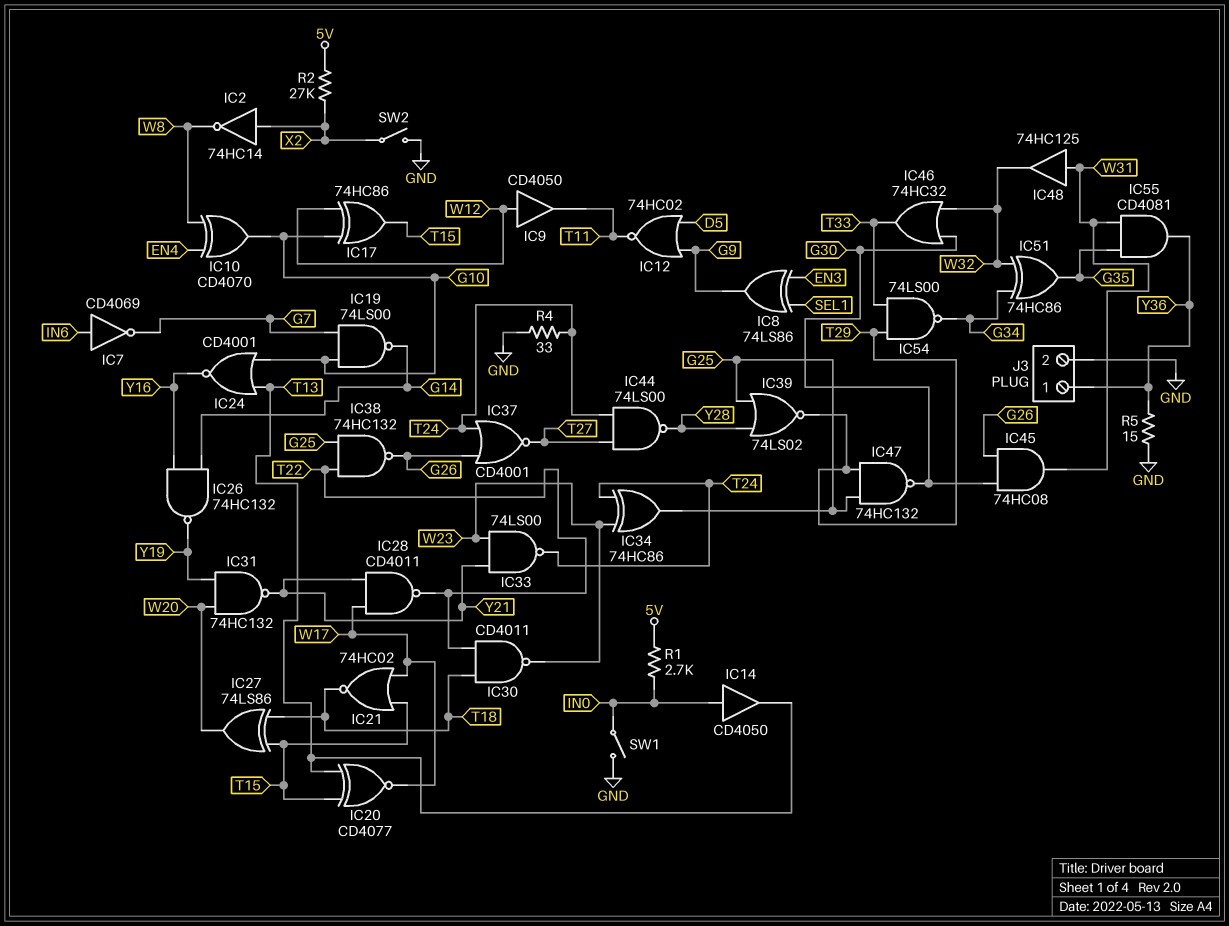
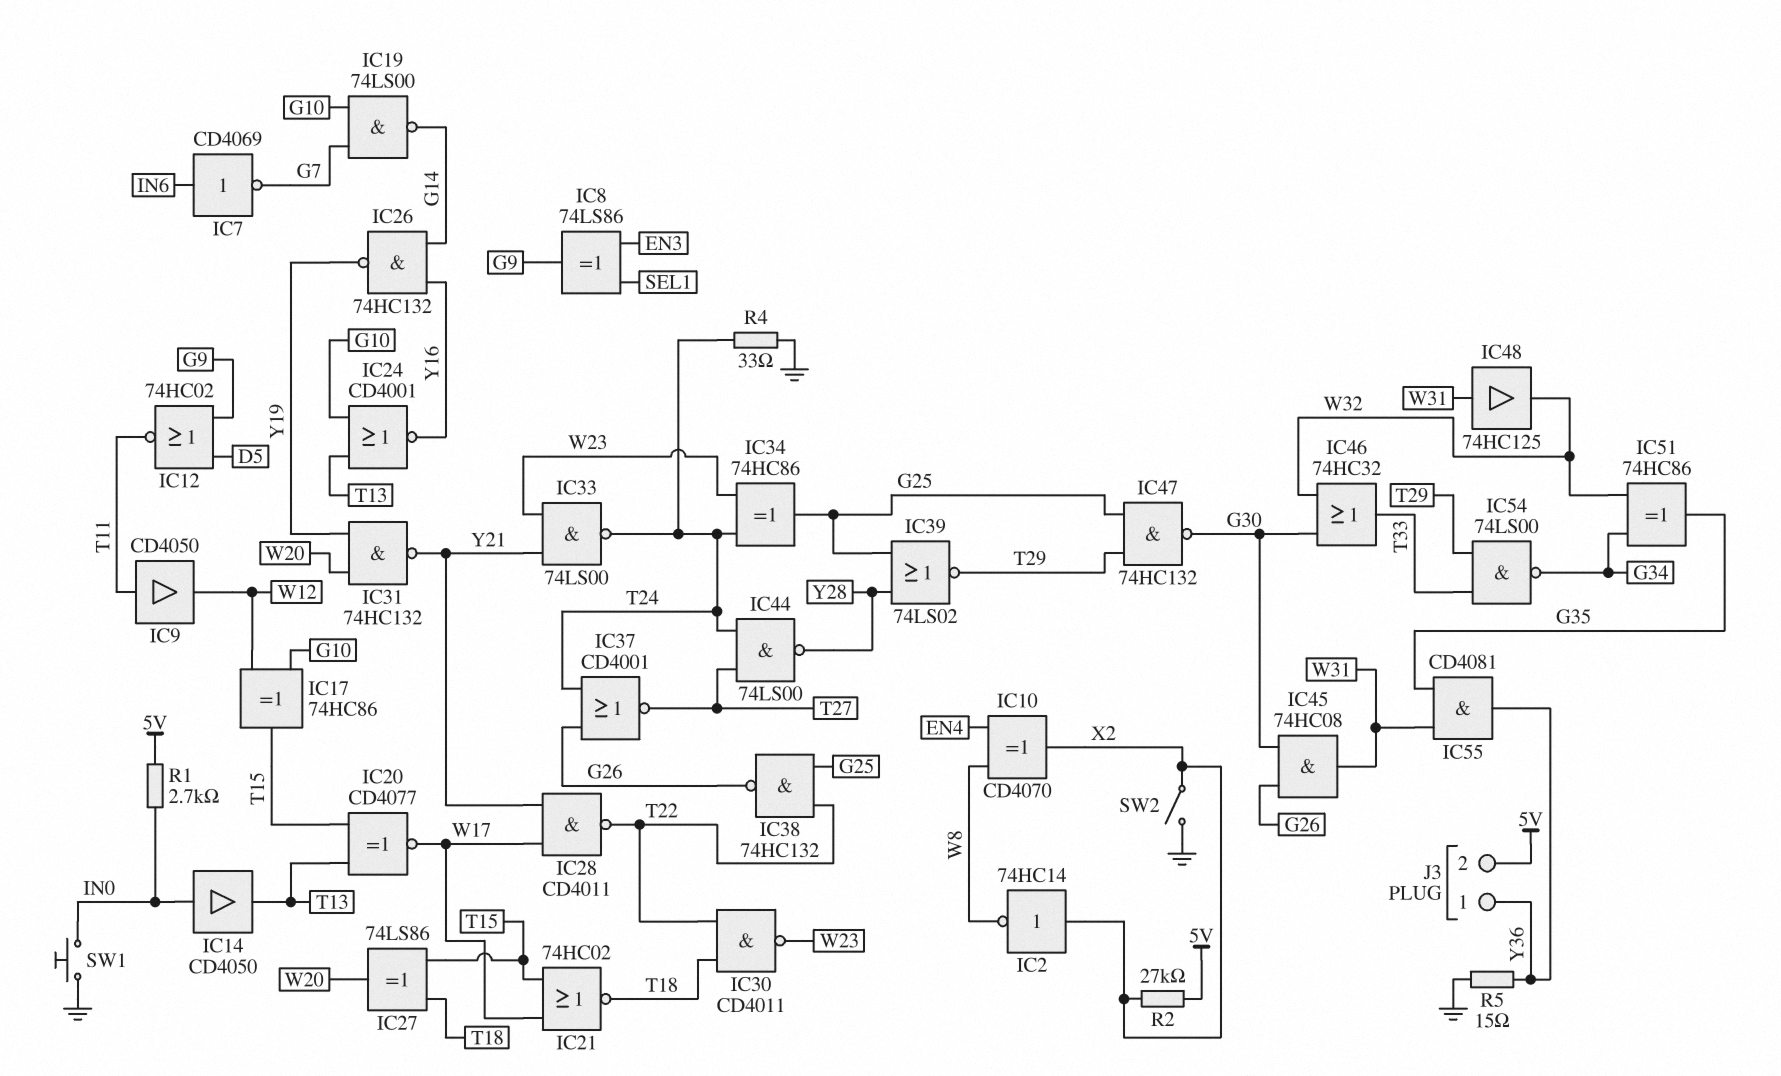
IC9: buffer CD4050 (in W12, out T11) -> buffer CD4050 (in T11, out W12)
IC10: XOR CD4070 (in EN4, in W8, out G10) -> XOR CD4070 (in EN4, in W8, out X2)
J3 pin 2: GND -> 5V
SW1: switch (GND, IN0) -> button (GND, IN0)

